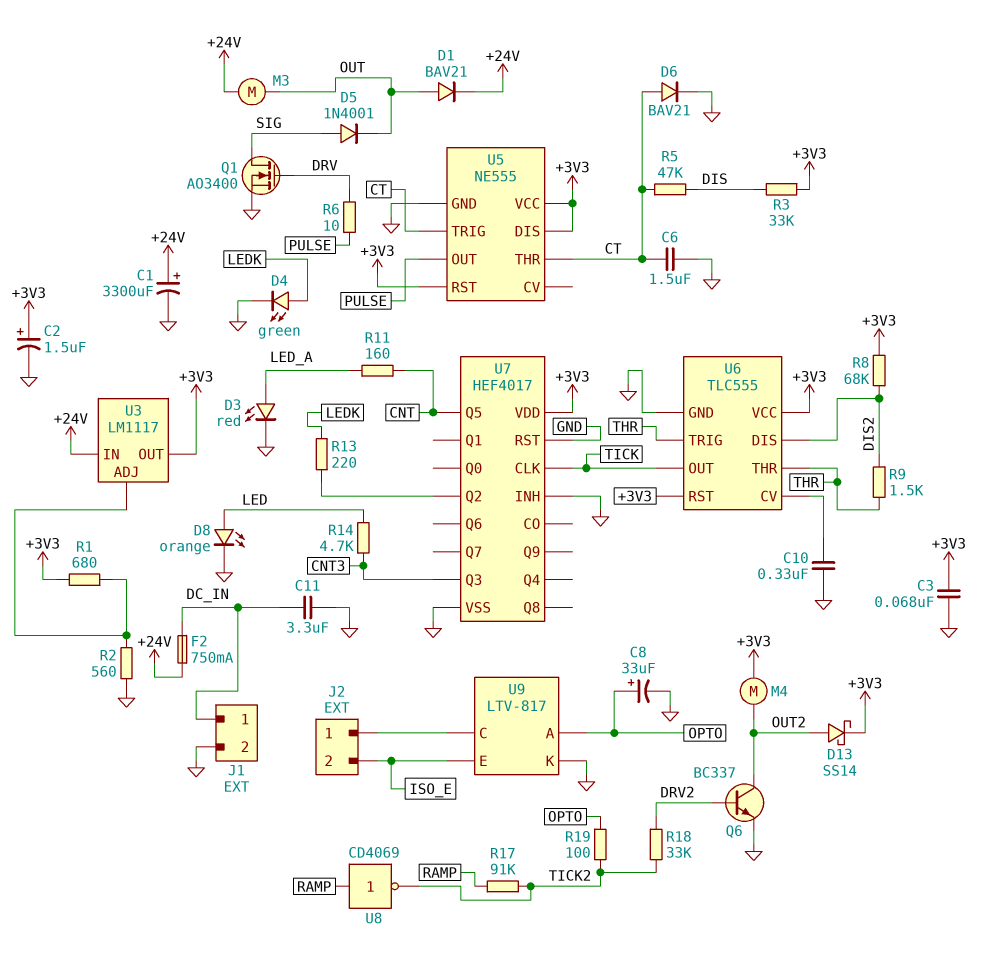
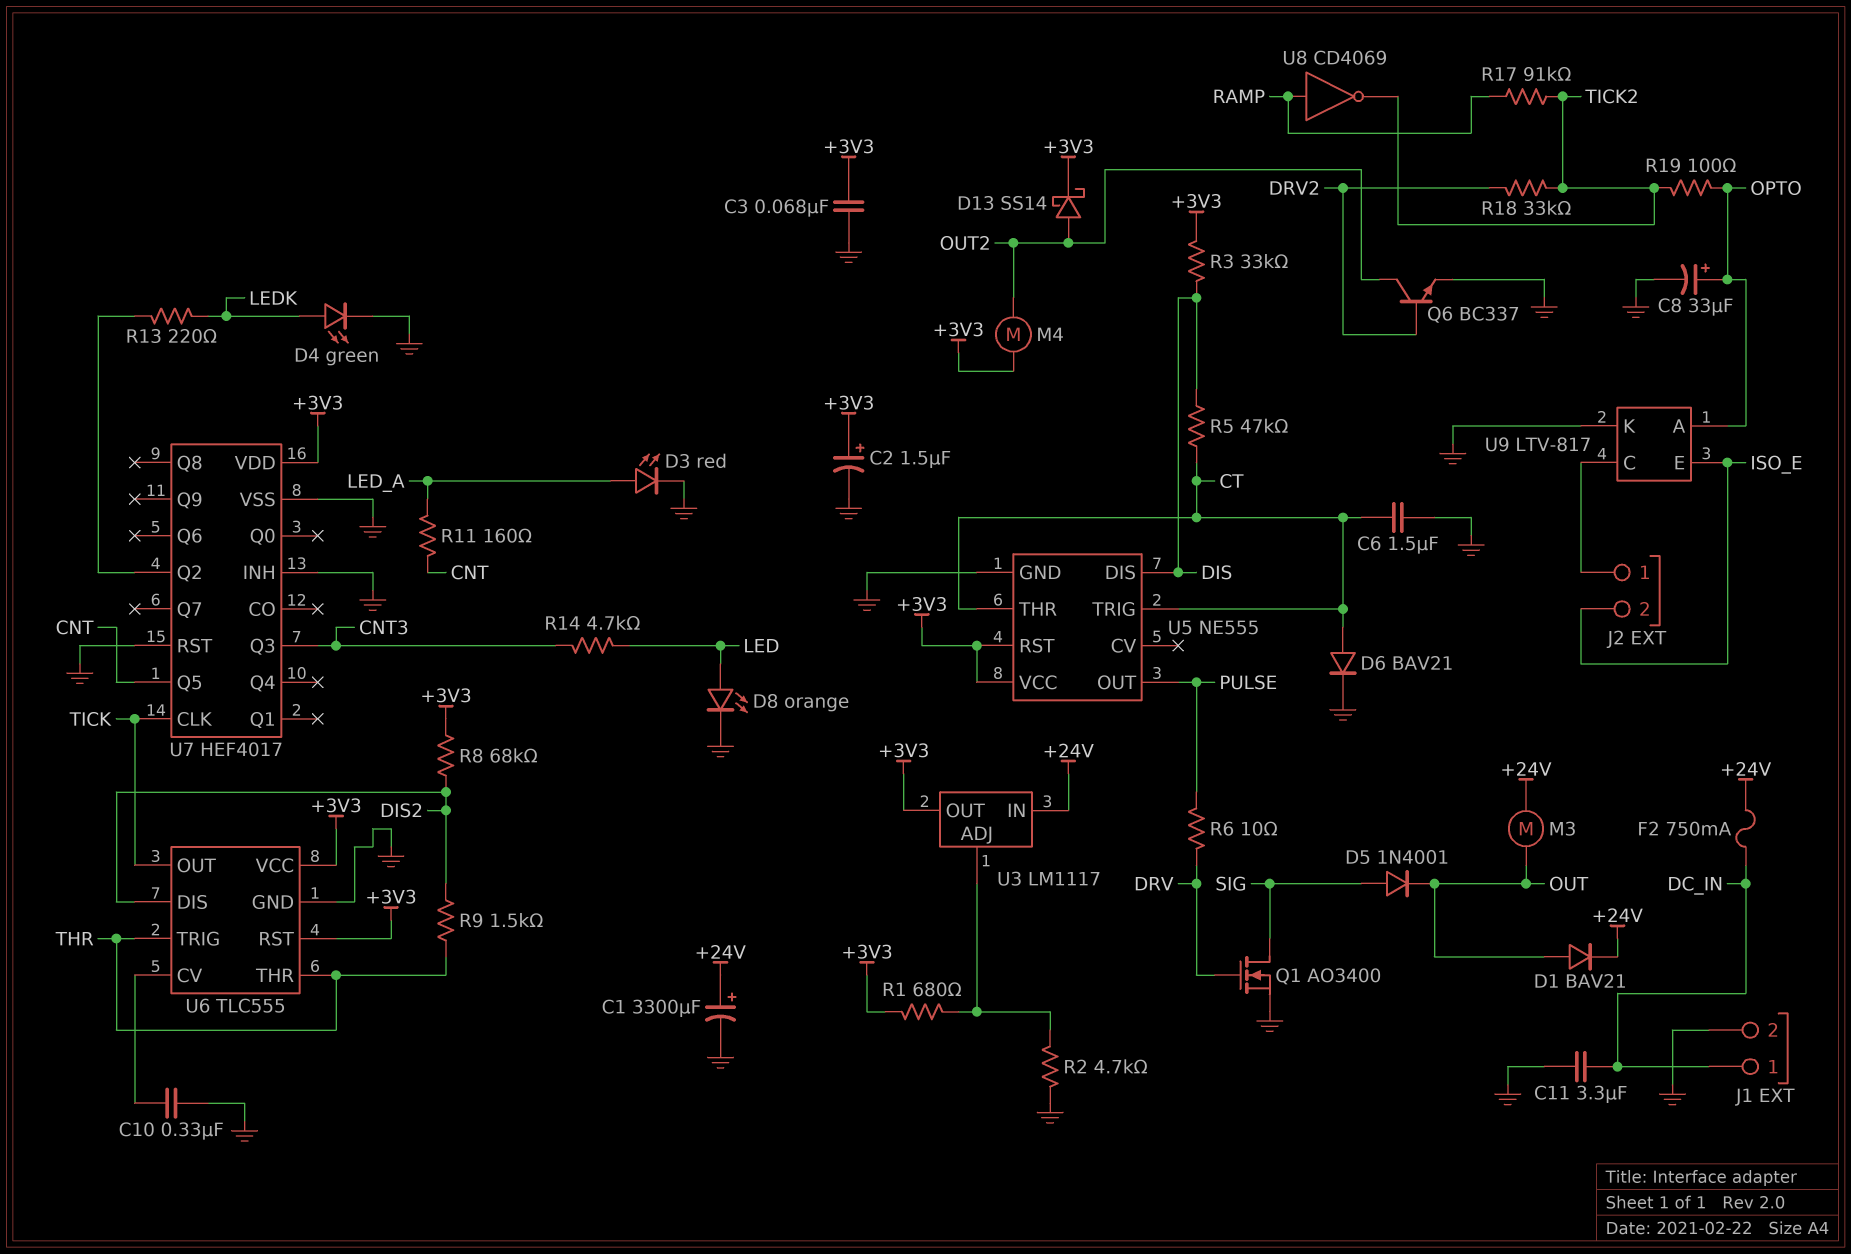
R2: 560 (GND, U3/ADJ) -> 4.7k (GND, U3/ADJ)
U5 pin DIS: +3V3 -> DIS

